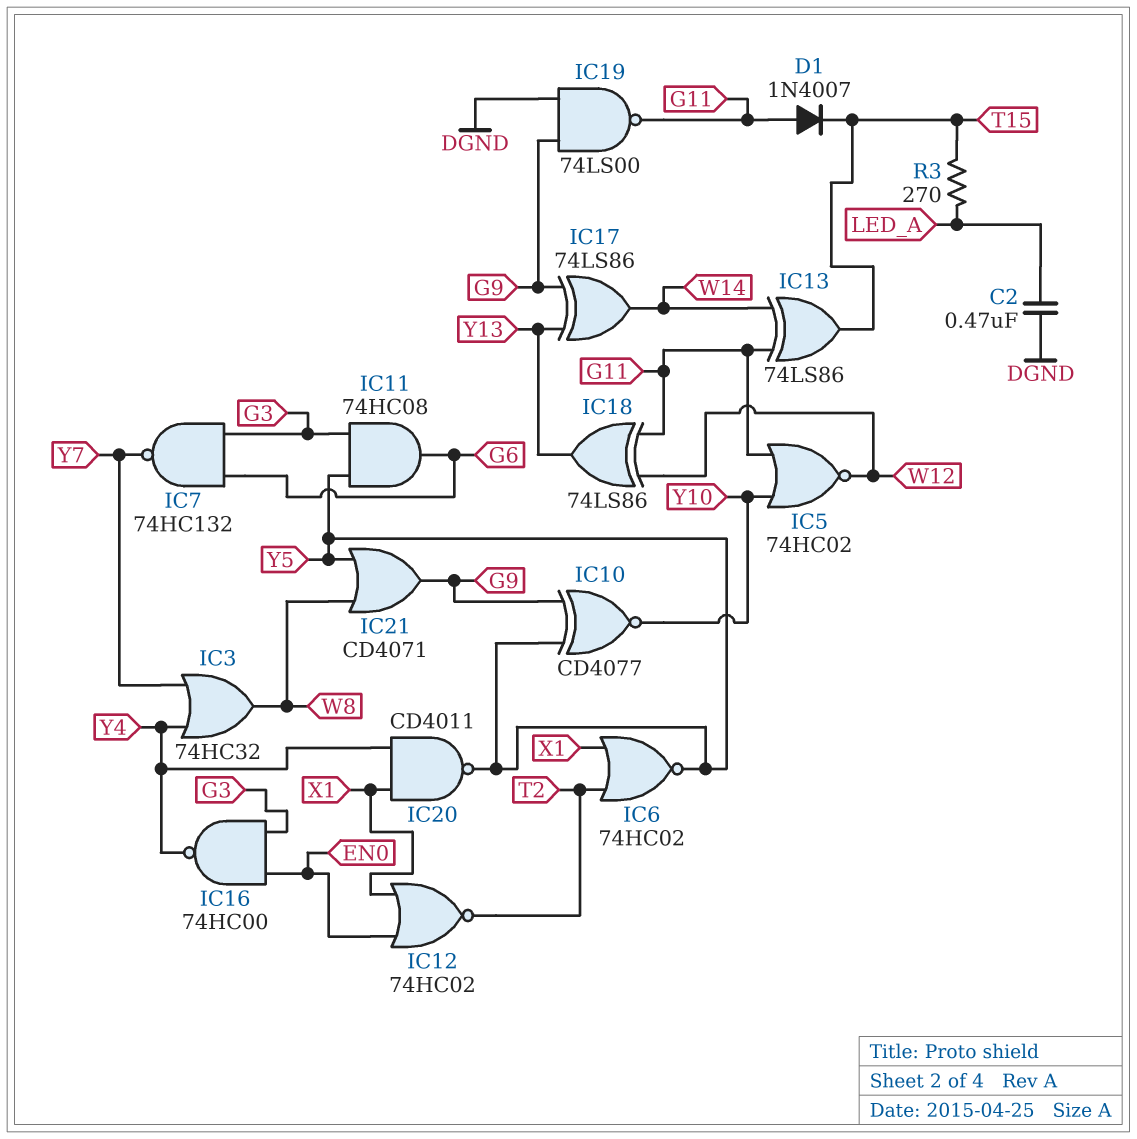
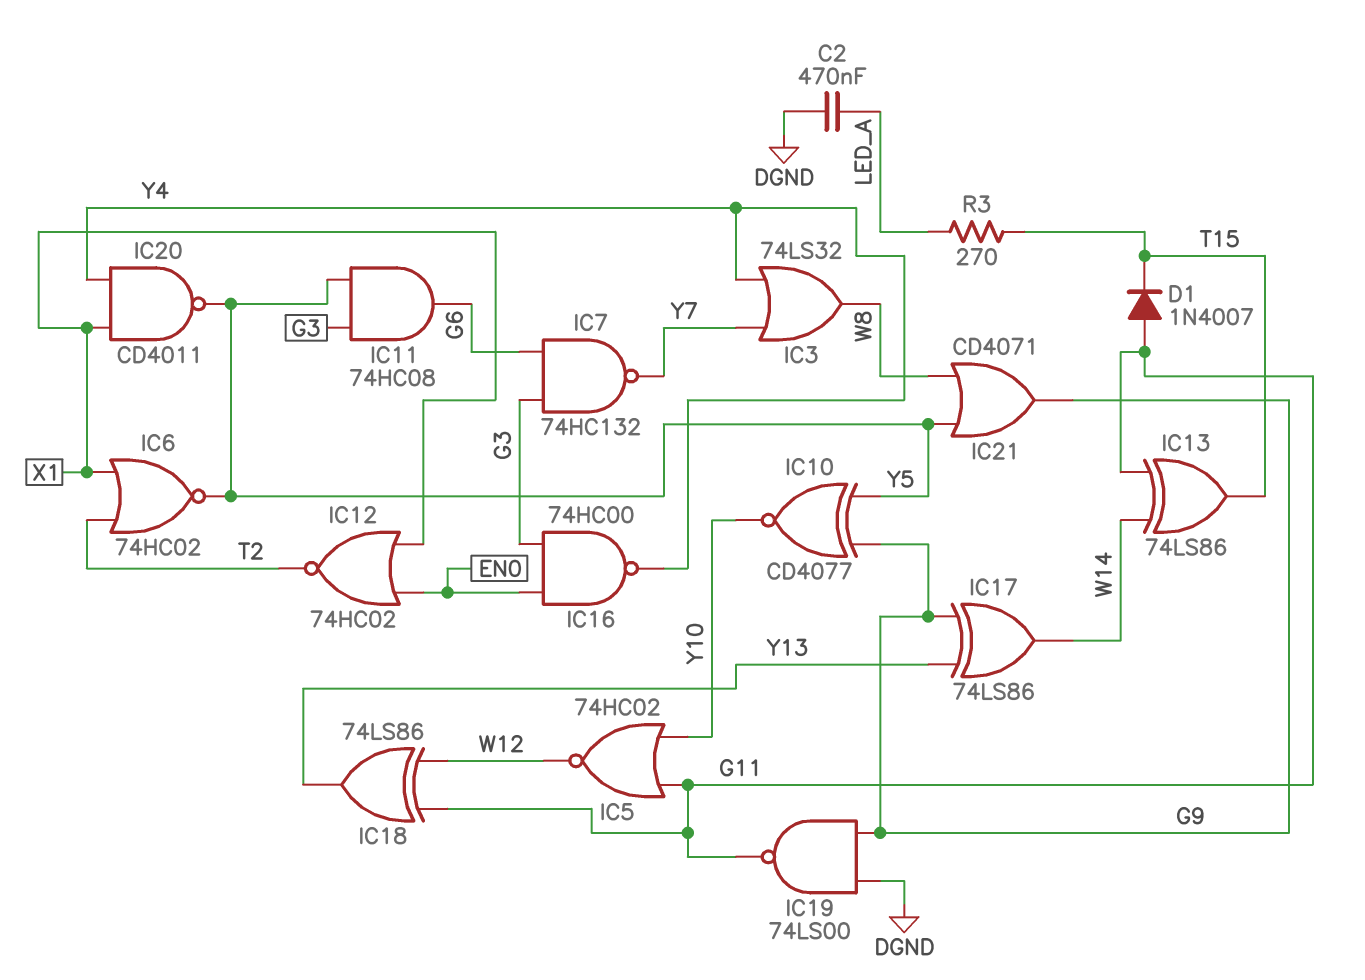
IC3: OR 74HC32 (in Y4, in Y7, out W8) -> OR 74LS32 (in Y4, in Y7, out W8)

